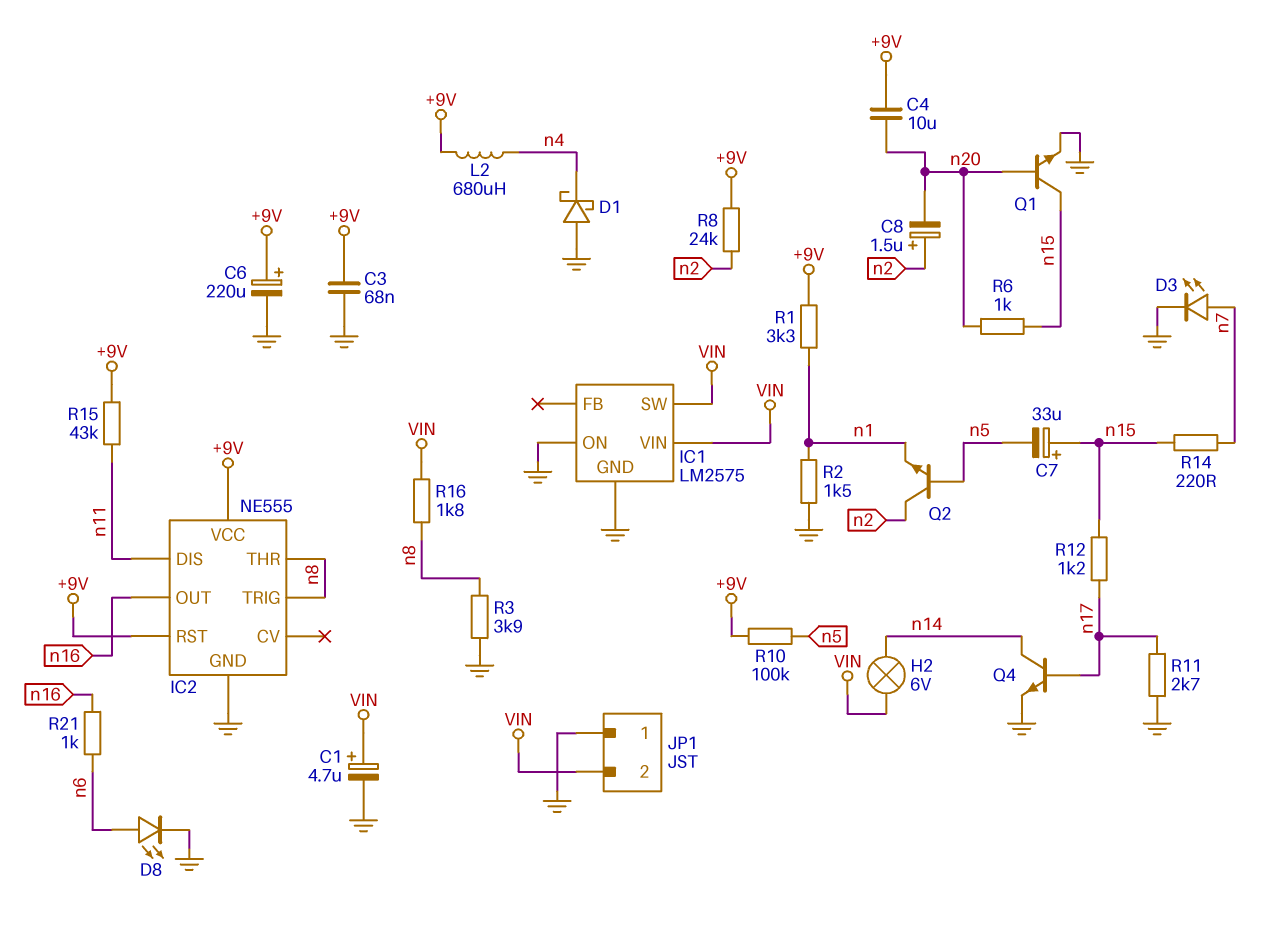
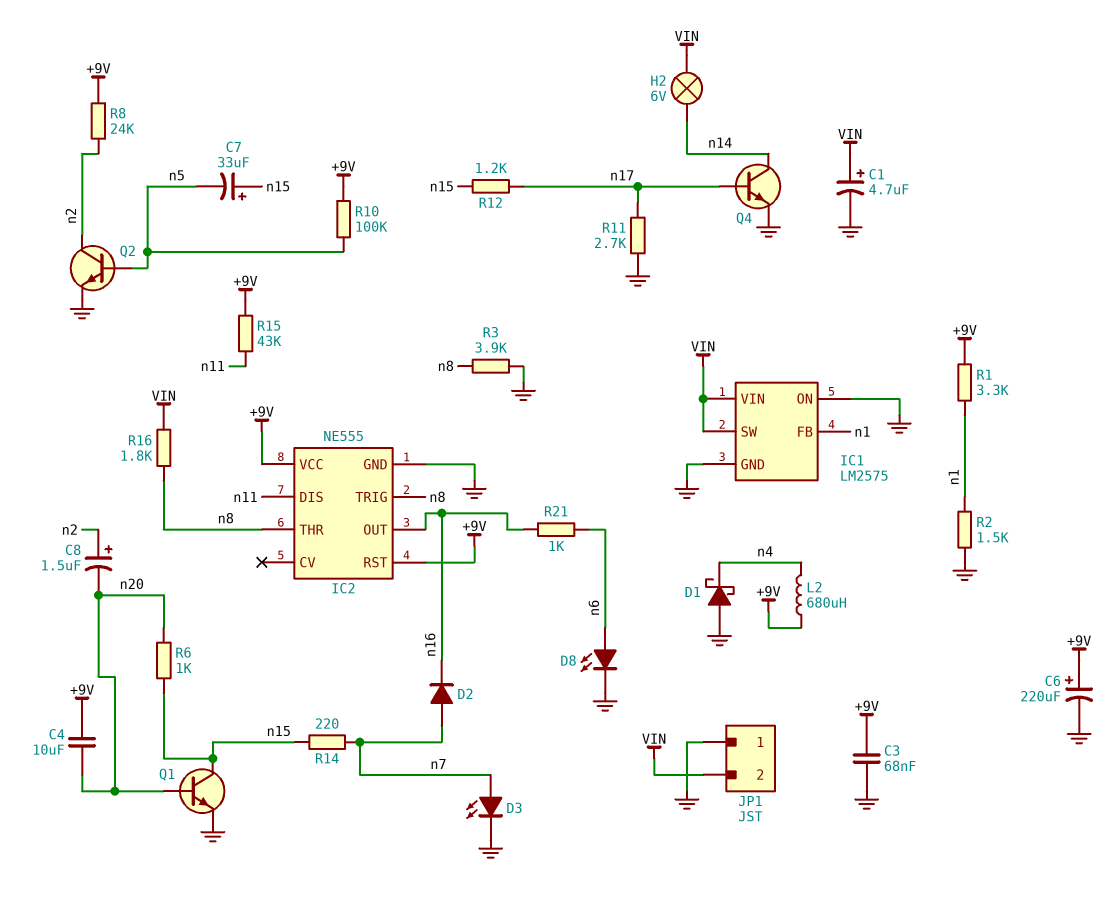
D2: none -> diode (A n7, K n16)
IC1 pin FB: none -> n1
Q2: NPN (B n5, C n2, E n1) -> NPN (B n5, C n2, E GND)

